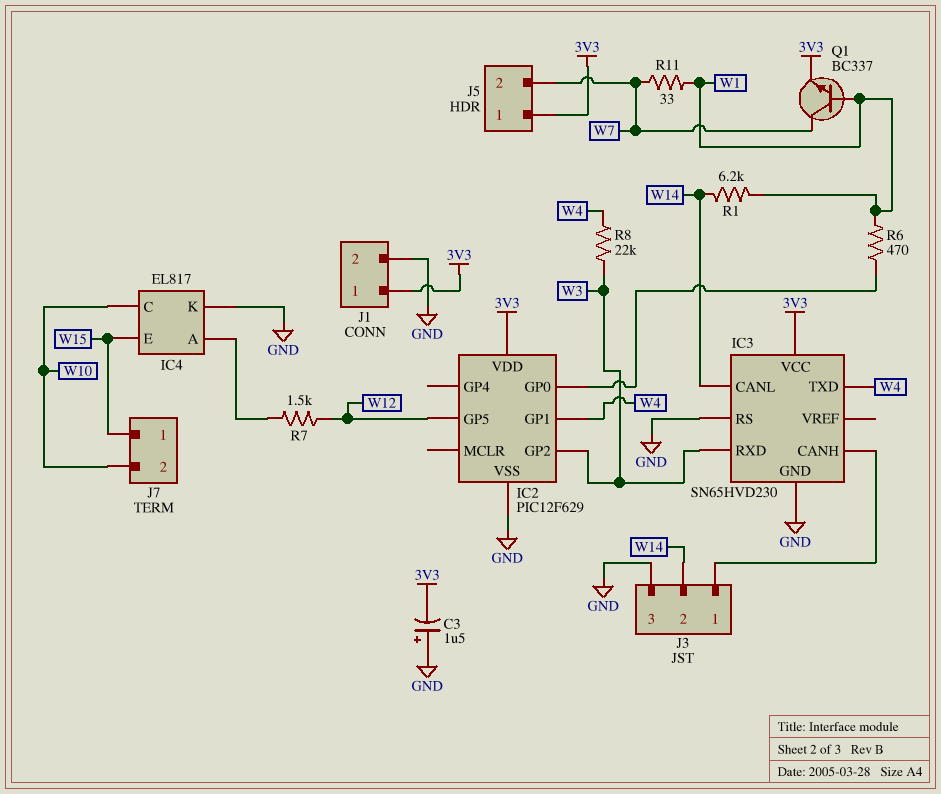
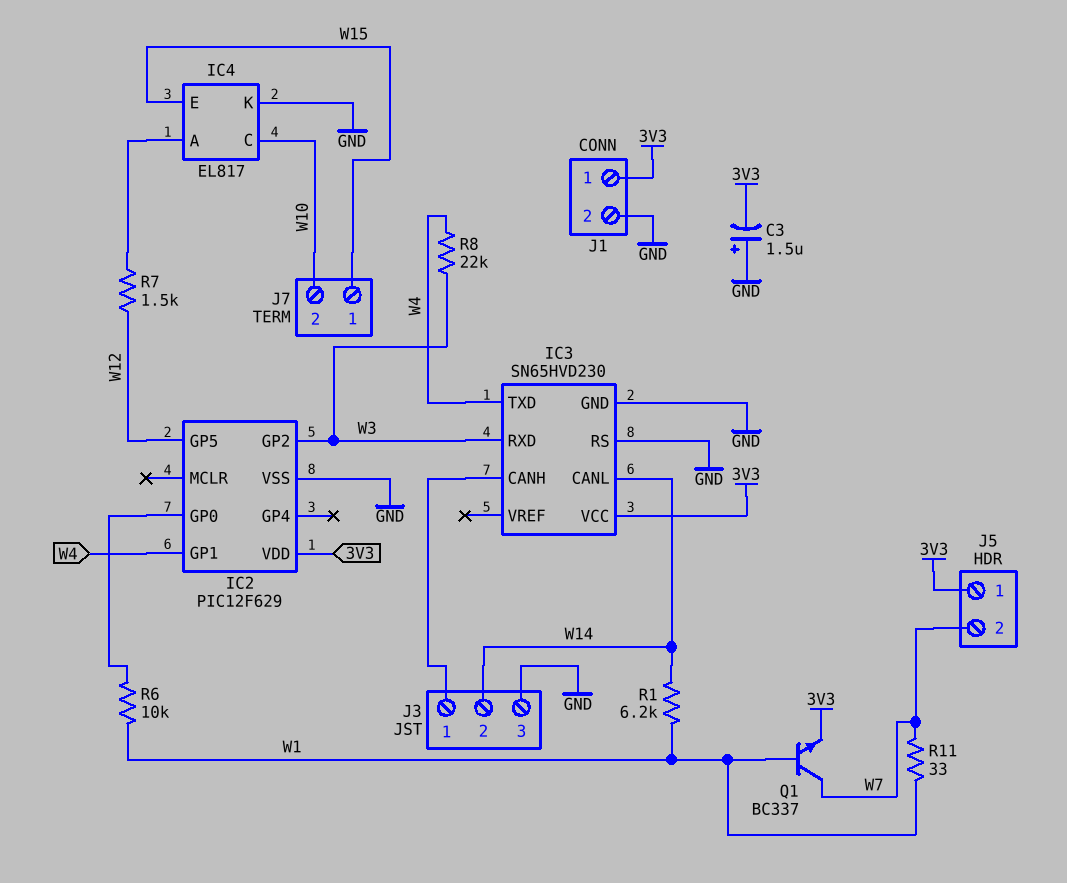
R6: 470 (IC2/GP0, W1) -> 10k (IC2/GP0, W1)

